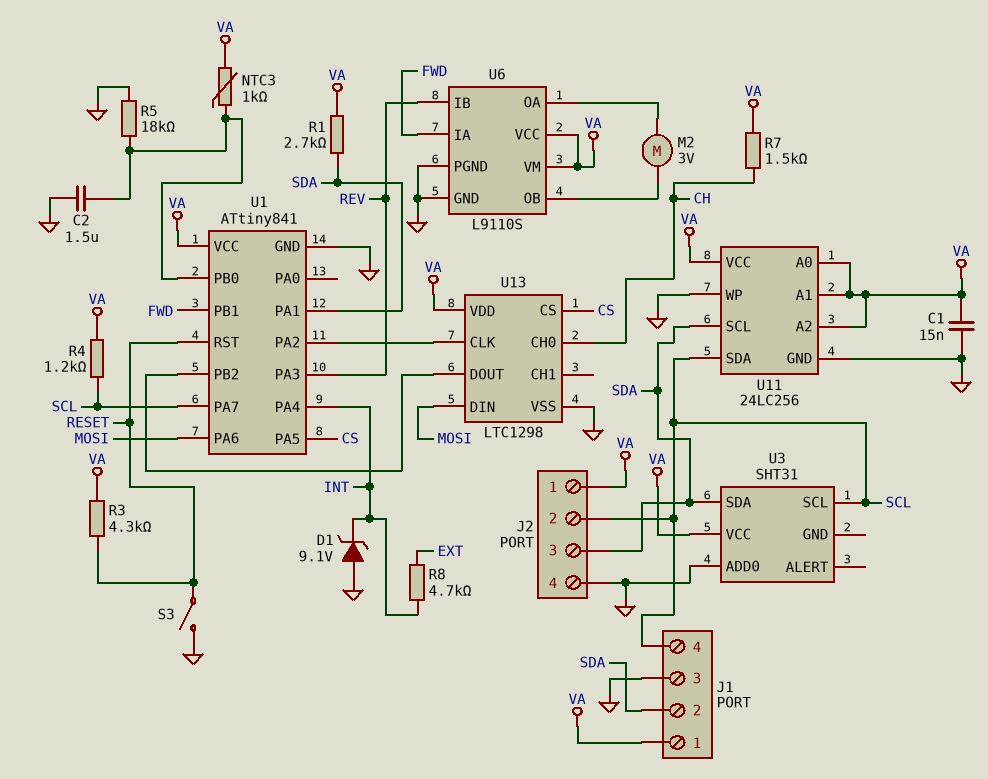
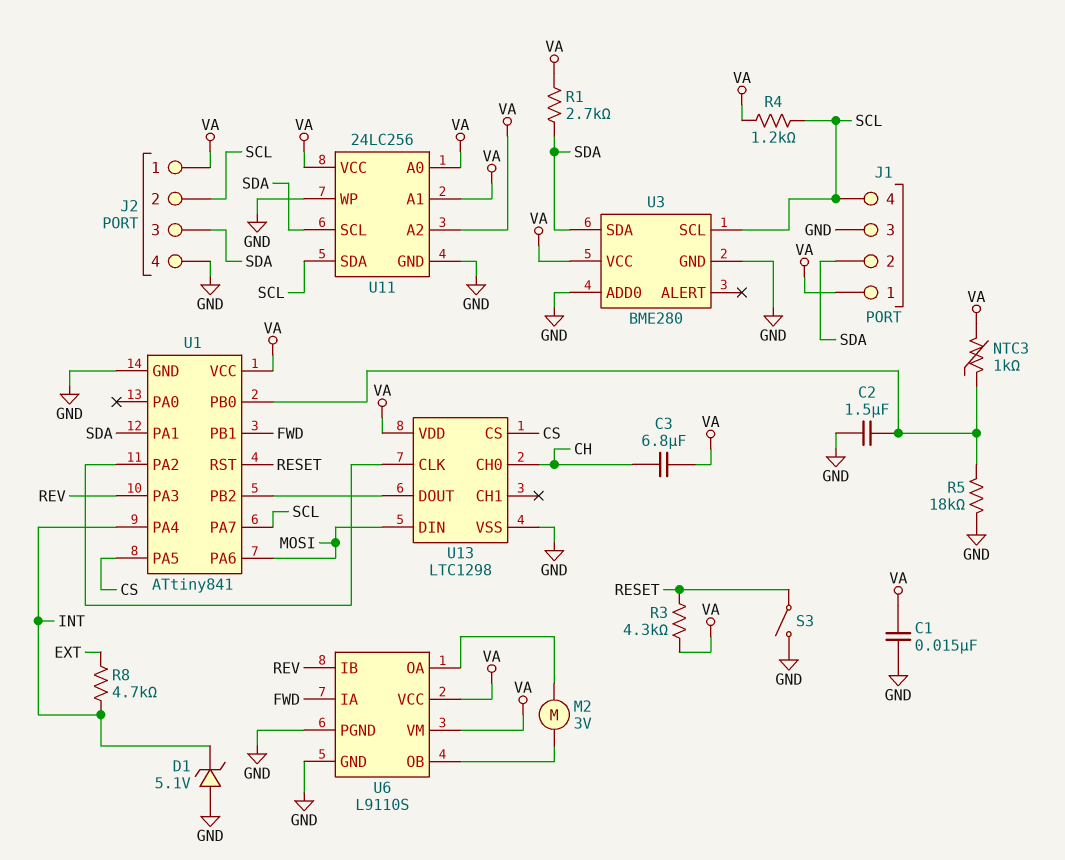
C3: none -> 6.8uF (CH, VA)
D1: zener 9.1V (A GND, K INT) -> zener 5.1V (A GND, K INT)
R7: 1.5k (CH, VA) -> none
U3: SHT31 -> BME280
U3 pin GND: none -> GND

